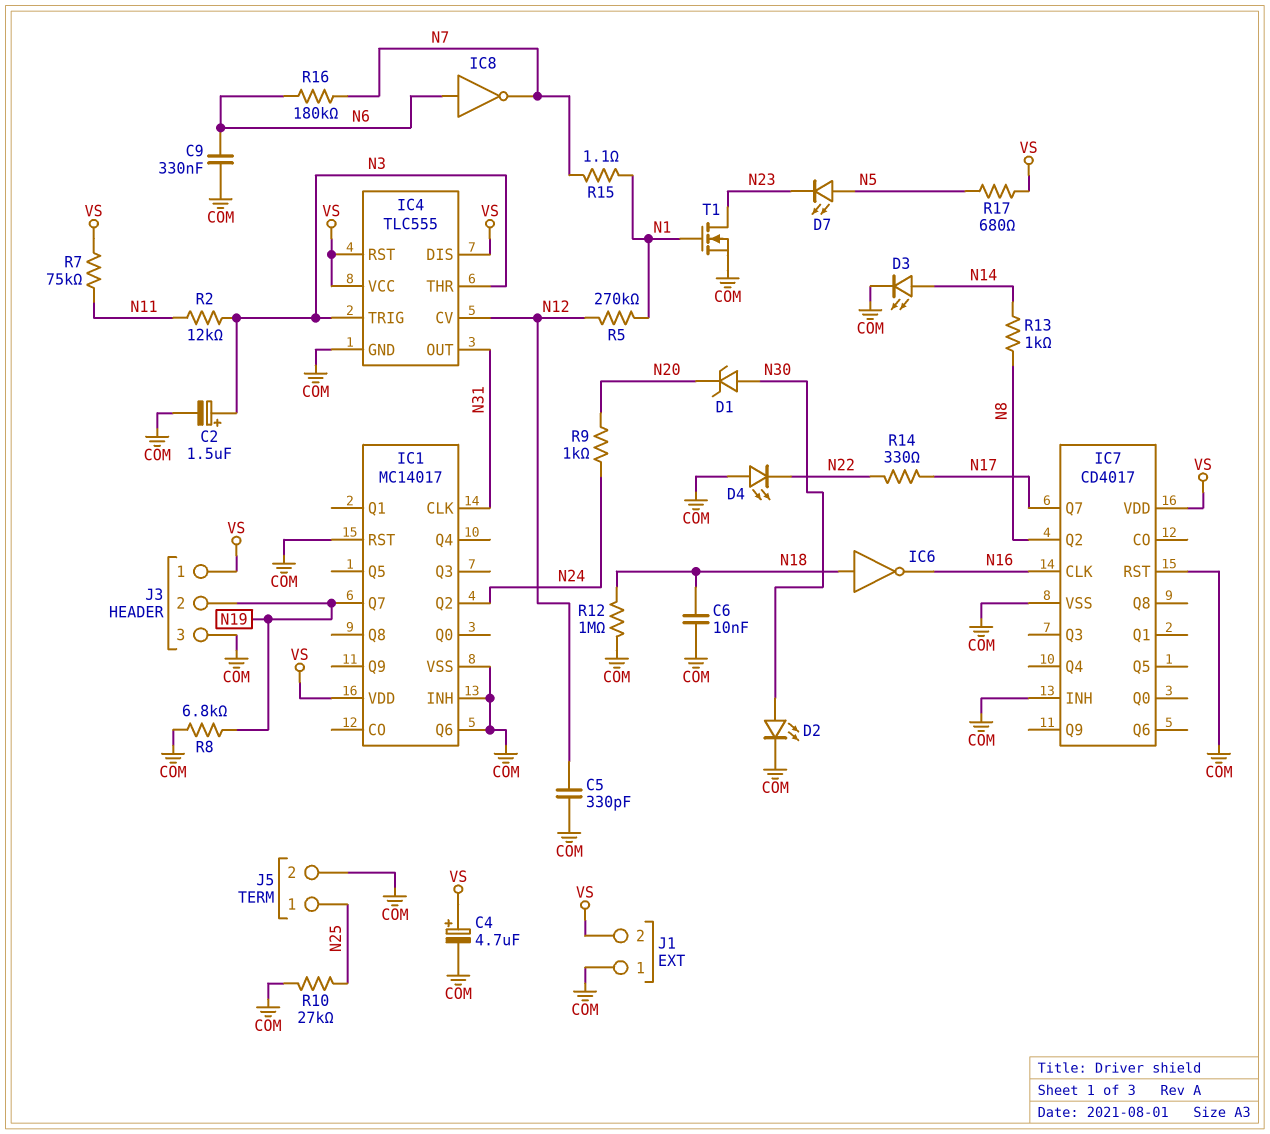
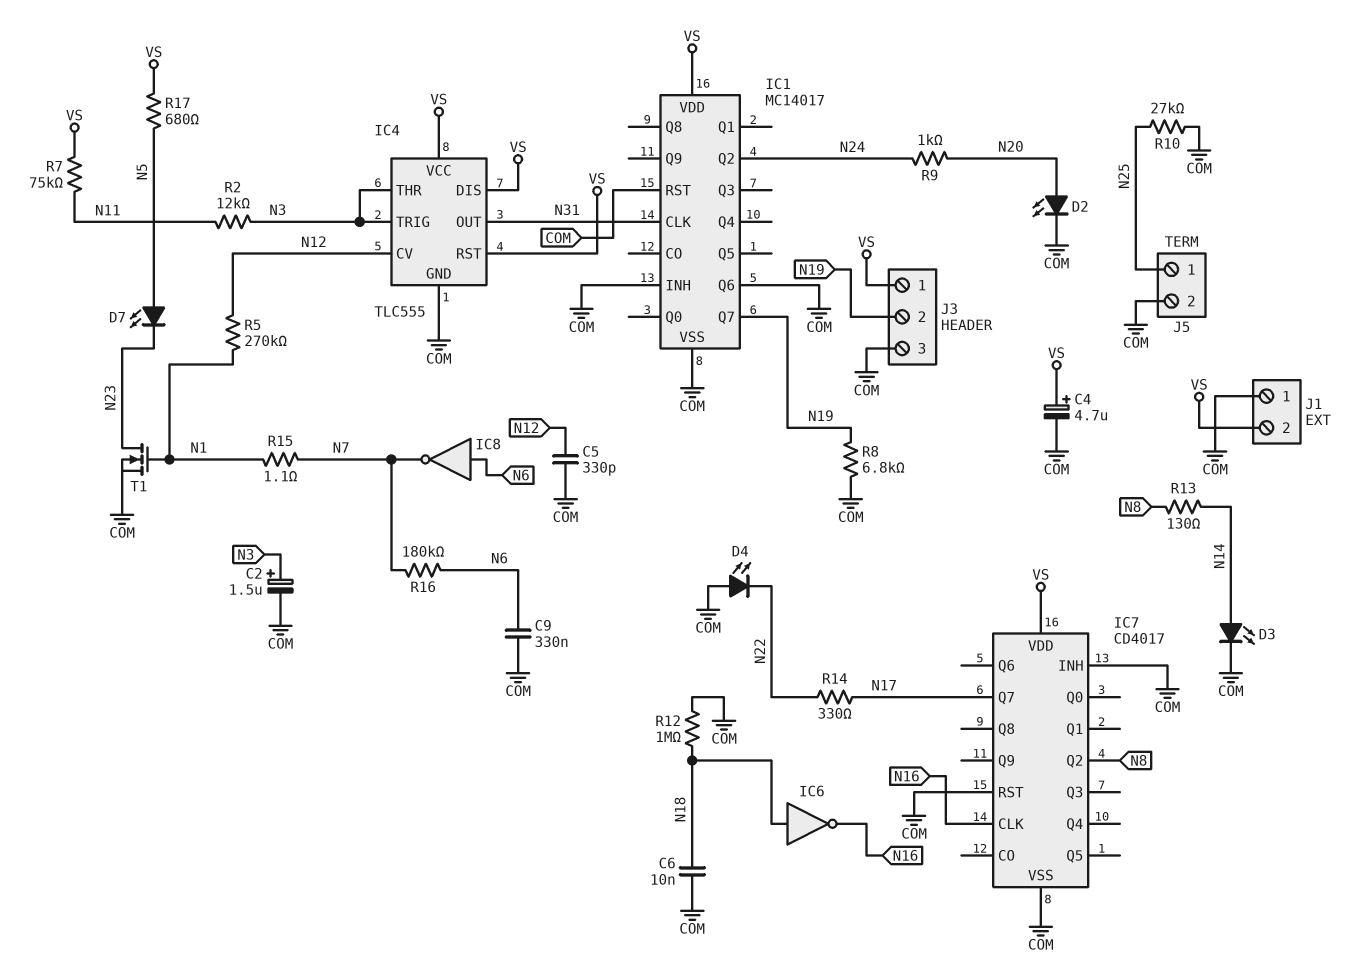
D1: zener (A N30, K N20) -> none
D2: LED (A N30, K COM) -> LED (A N20, K COM)
R13: 1k (N8, N14) -> 130 (N8, N14)

